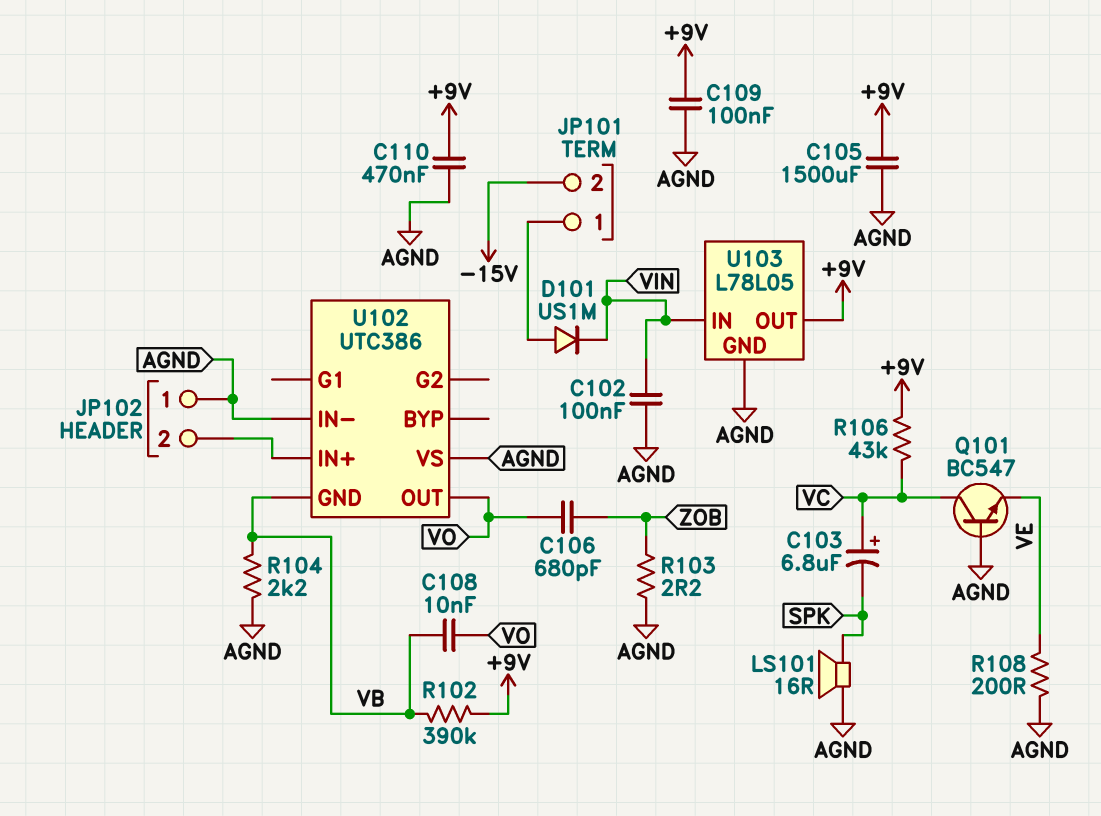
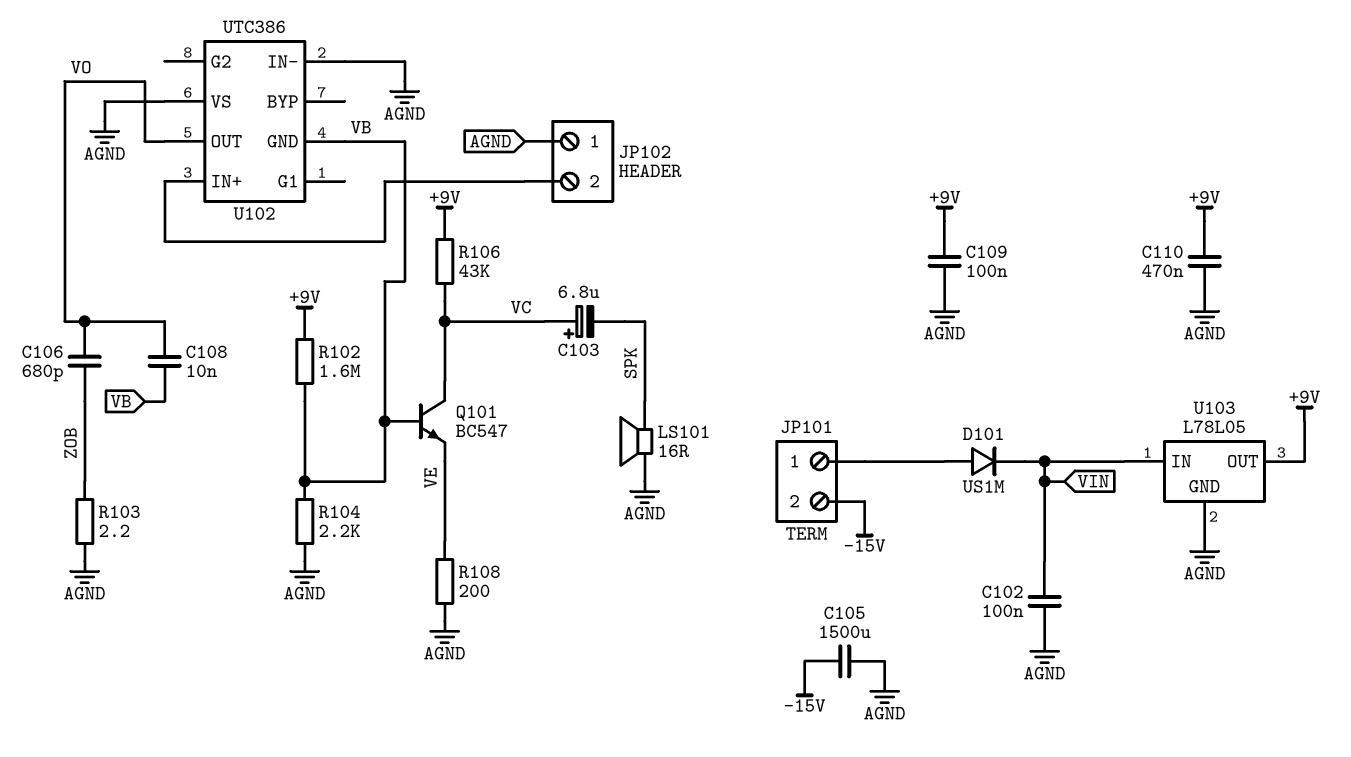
C105: 1500uF (+9V, AGND) -> 1500uF (-15V, AGND)
Q101: NPN BC547 (B AGND, C VC, E VE) -> NPN BC547 (B VB, C VC, E VE)
R102: 390k (+9V, VB) -> 1.6M (+9V, VB)

